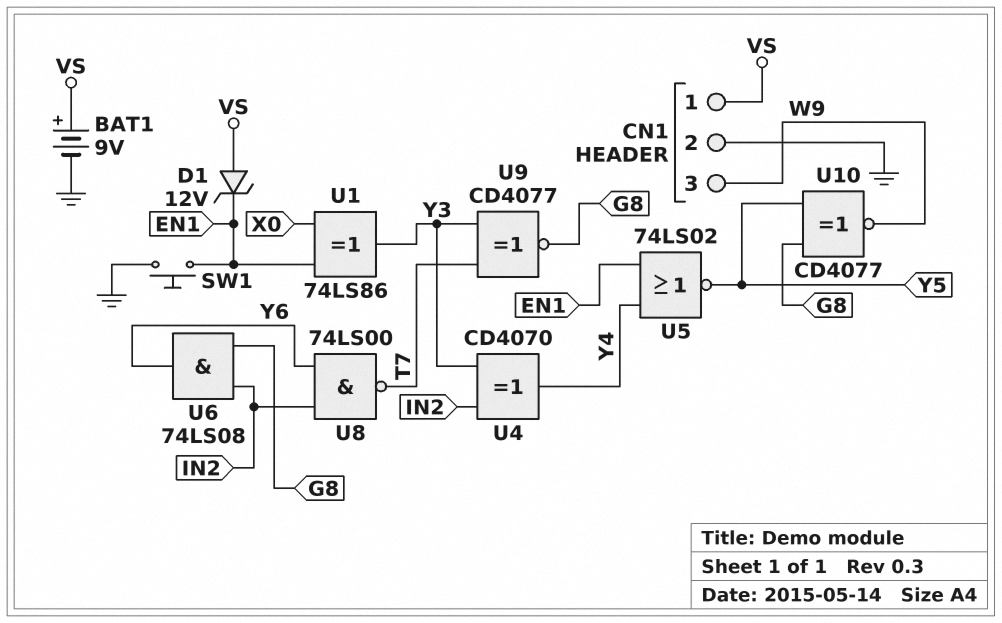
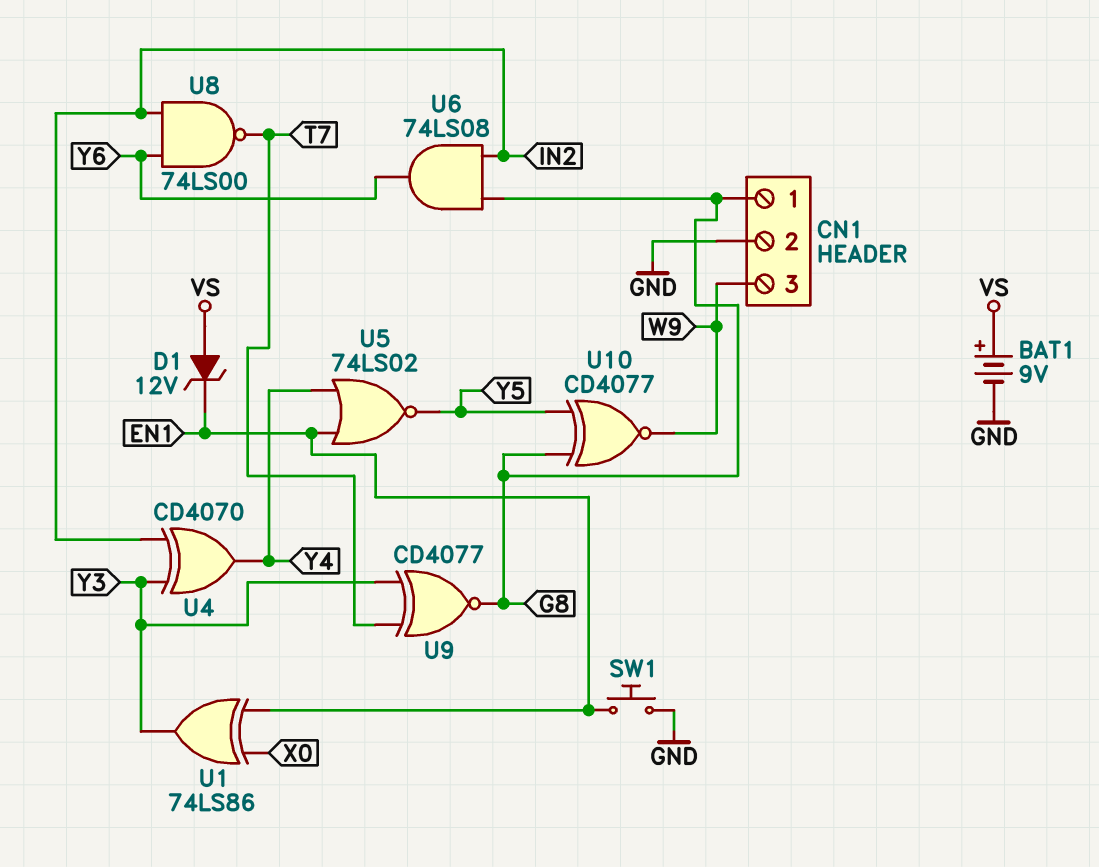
CN1 pin 1: VS -> G8

